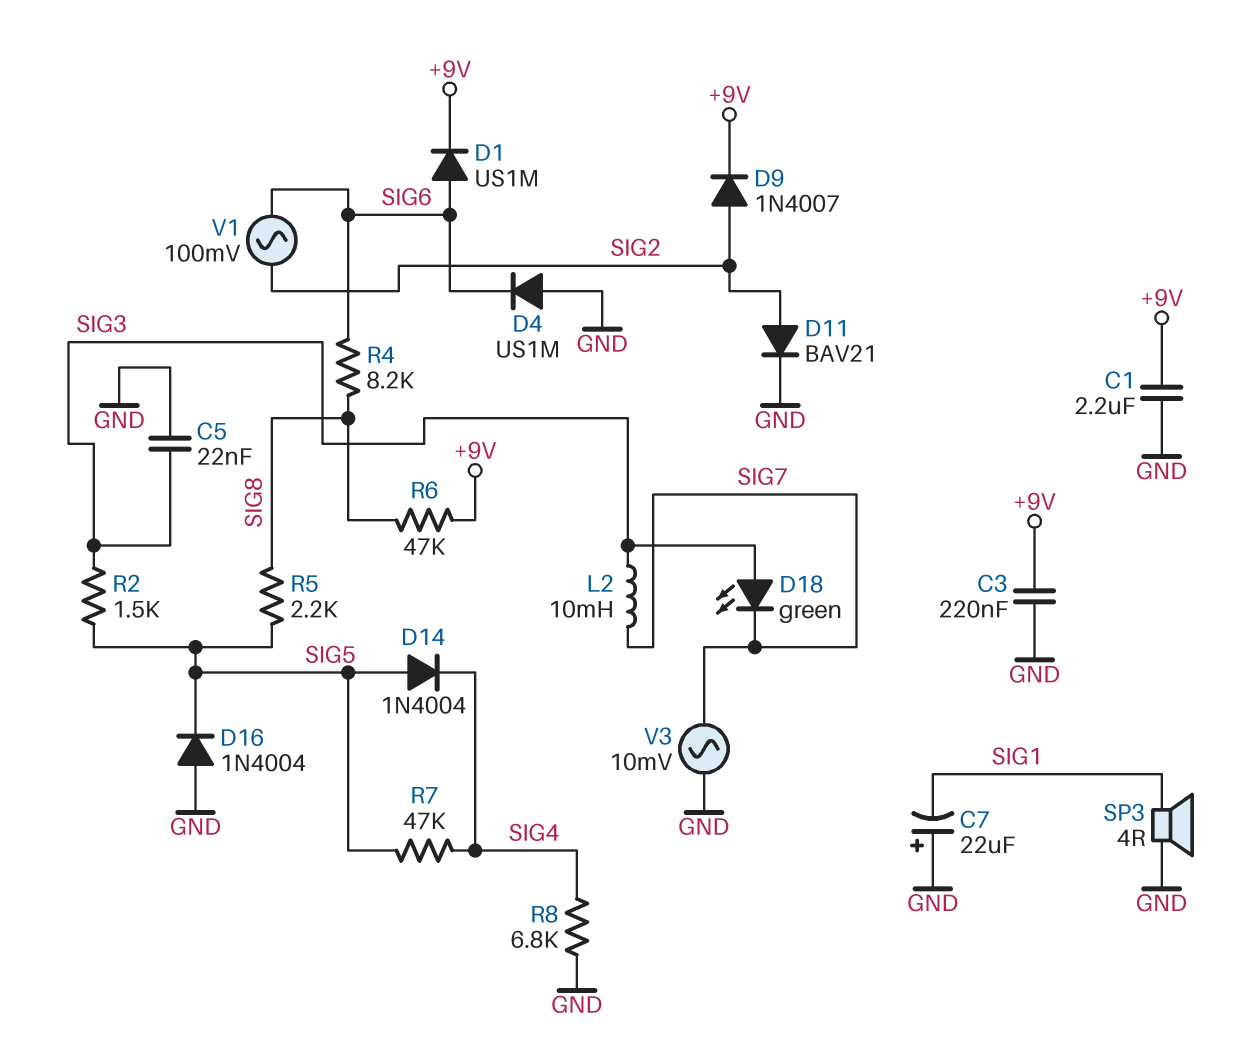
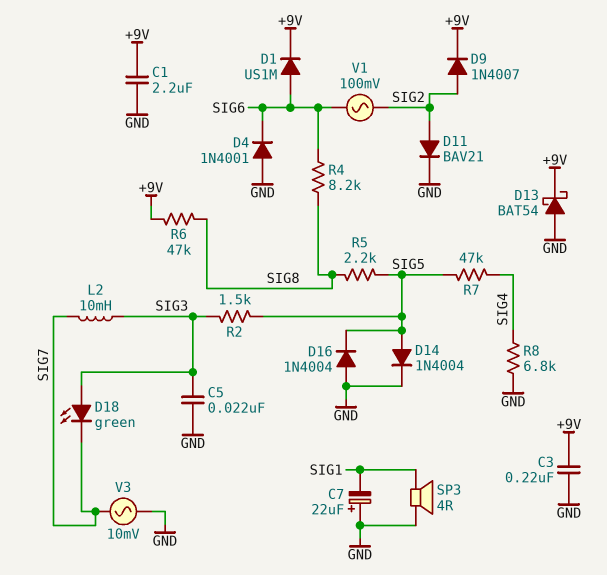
D4: diode US1M (A GND, K SIG6) -> diode 1N4001 (A GND, K SIG6)
D13: none -> schottky BAT54 (A GND, K +9V)
D14: diode 1N4004 (A SIG5, K SIG4) -> diode 1N4004 (A SIG5, K GND)

